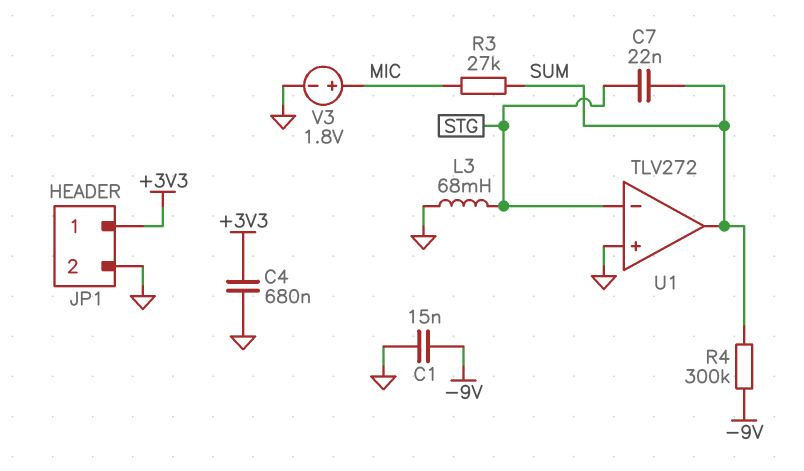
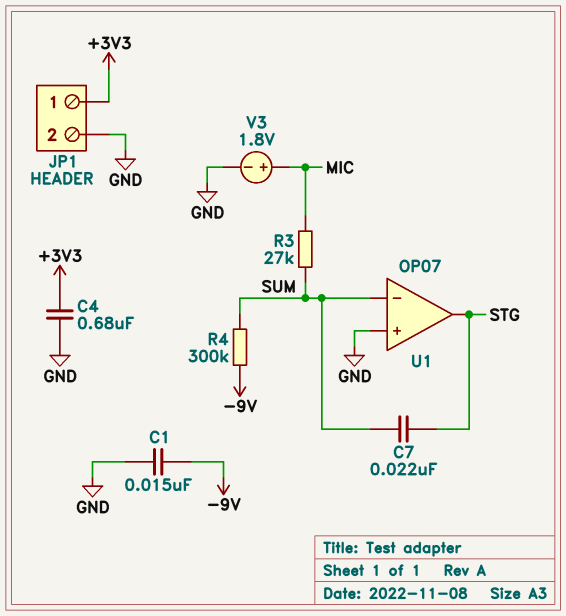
L3: 68mH (GND, STG) -> none
U1: TLV272 -> OP07
U1 pin in-: STG -> SUM
U1 pin out: SUM -> STG

